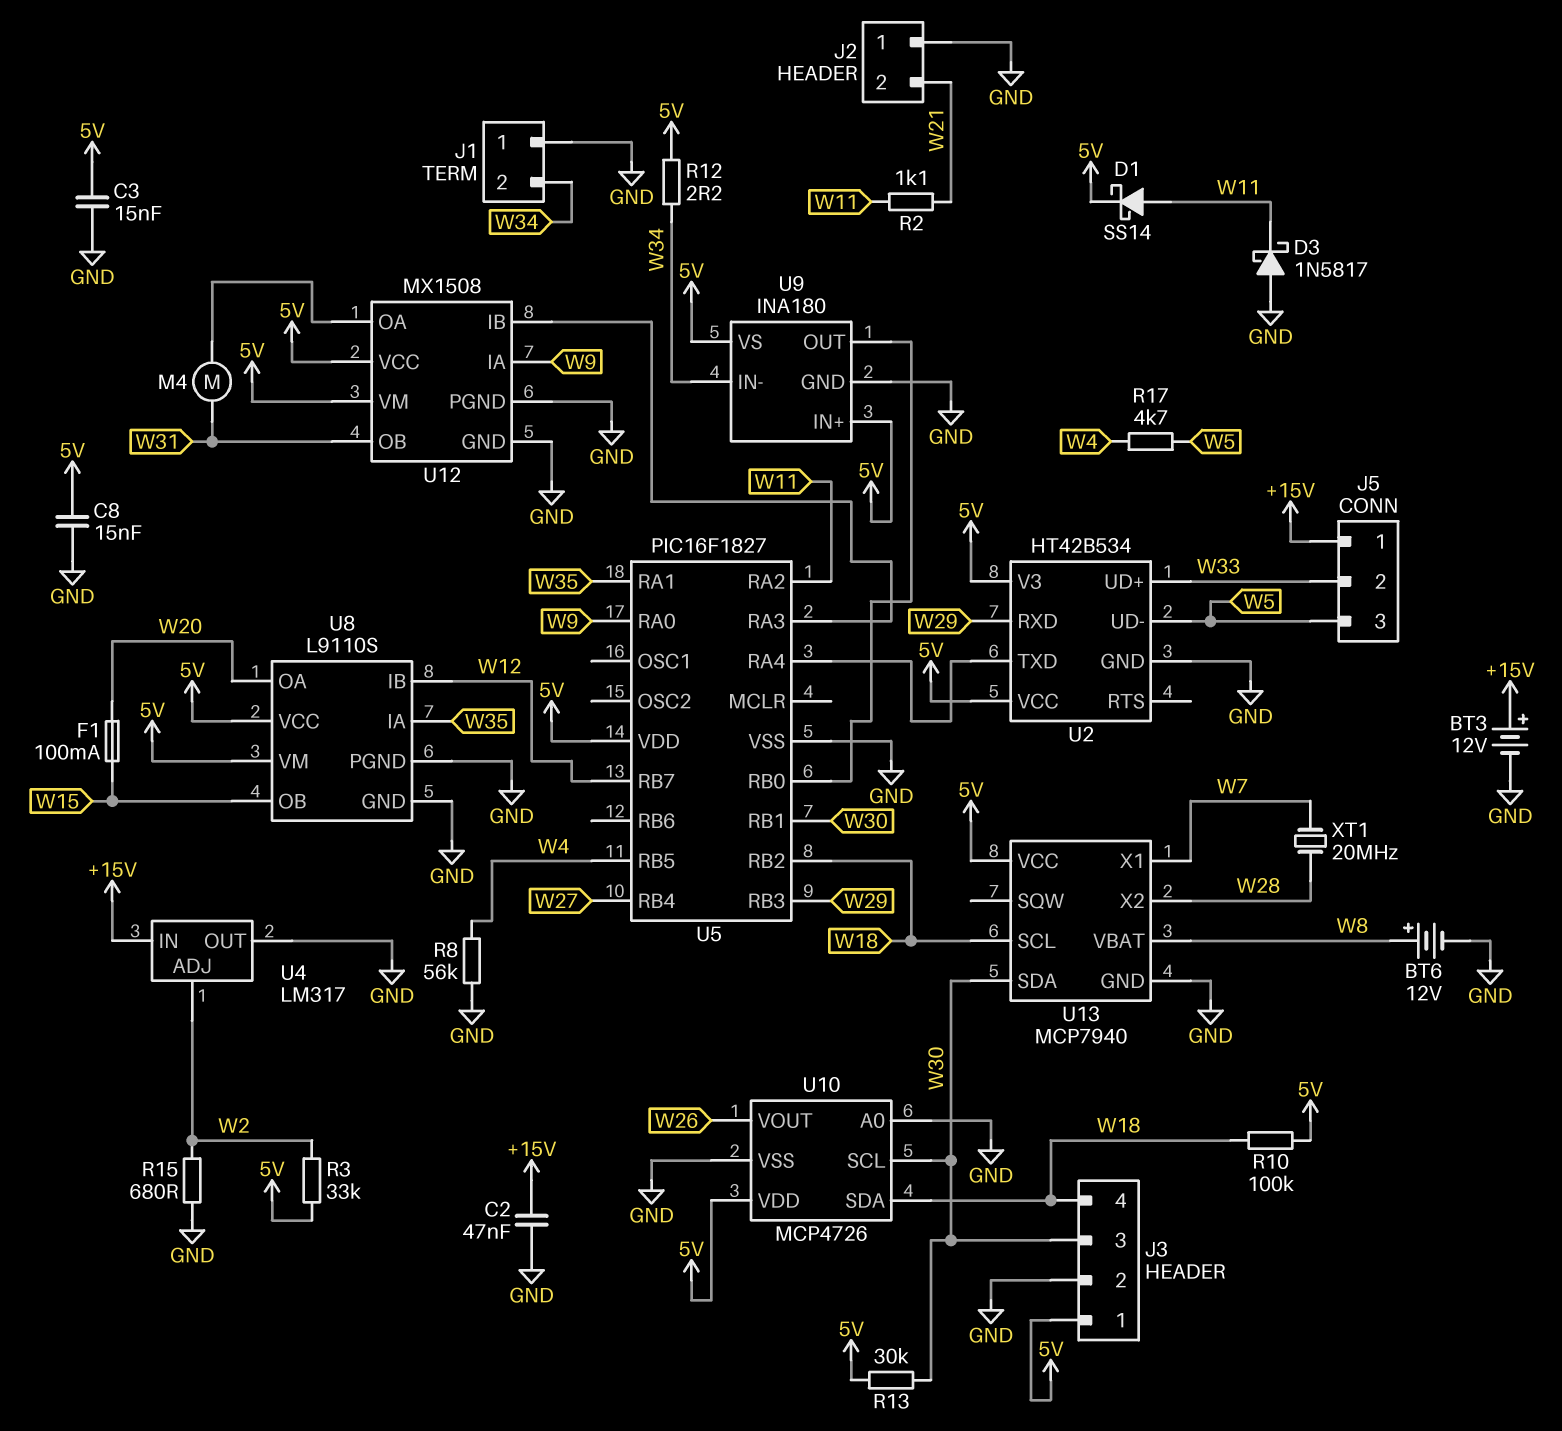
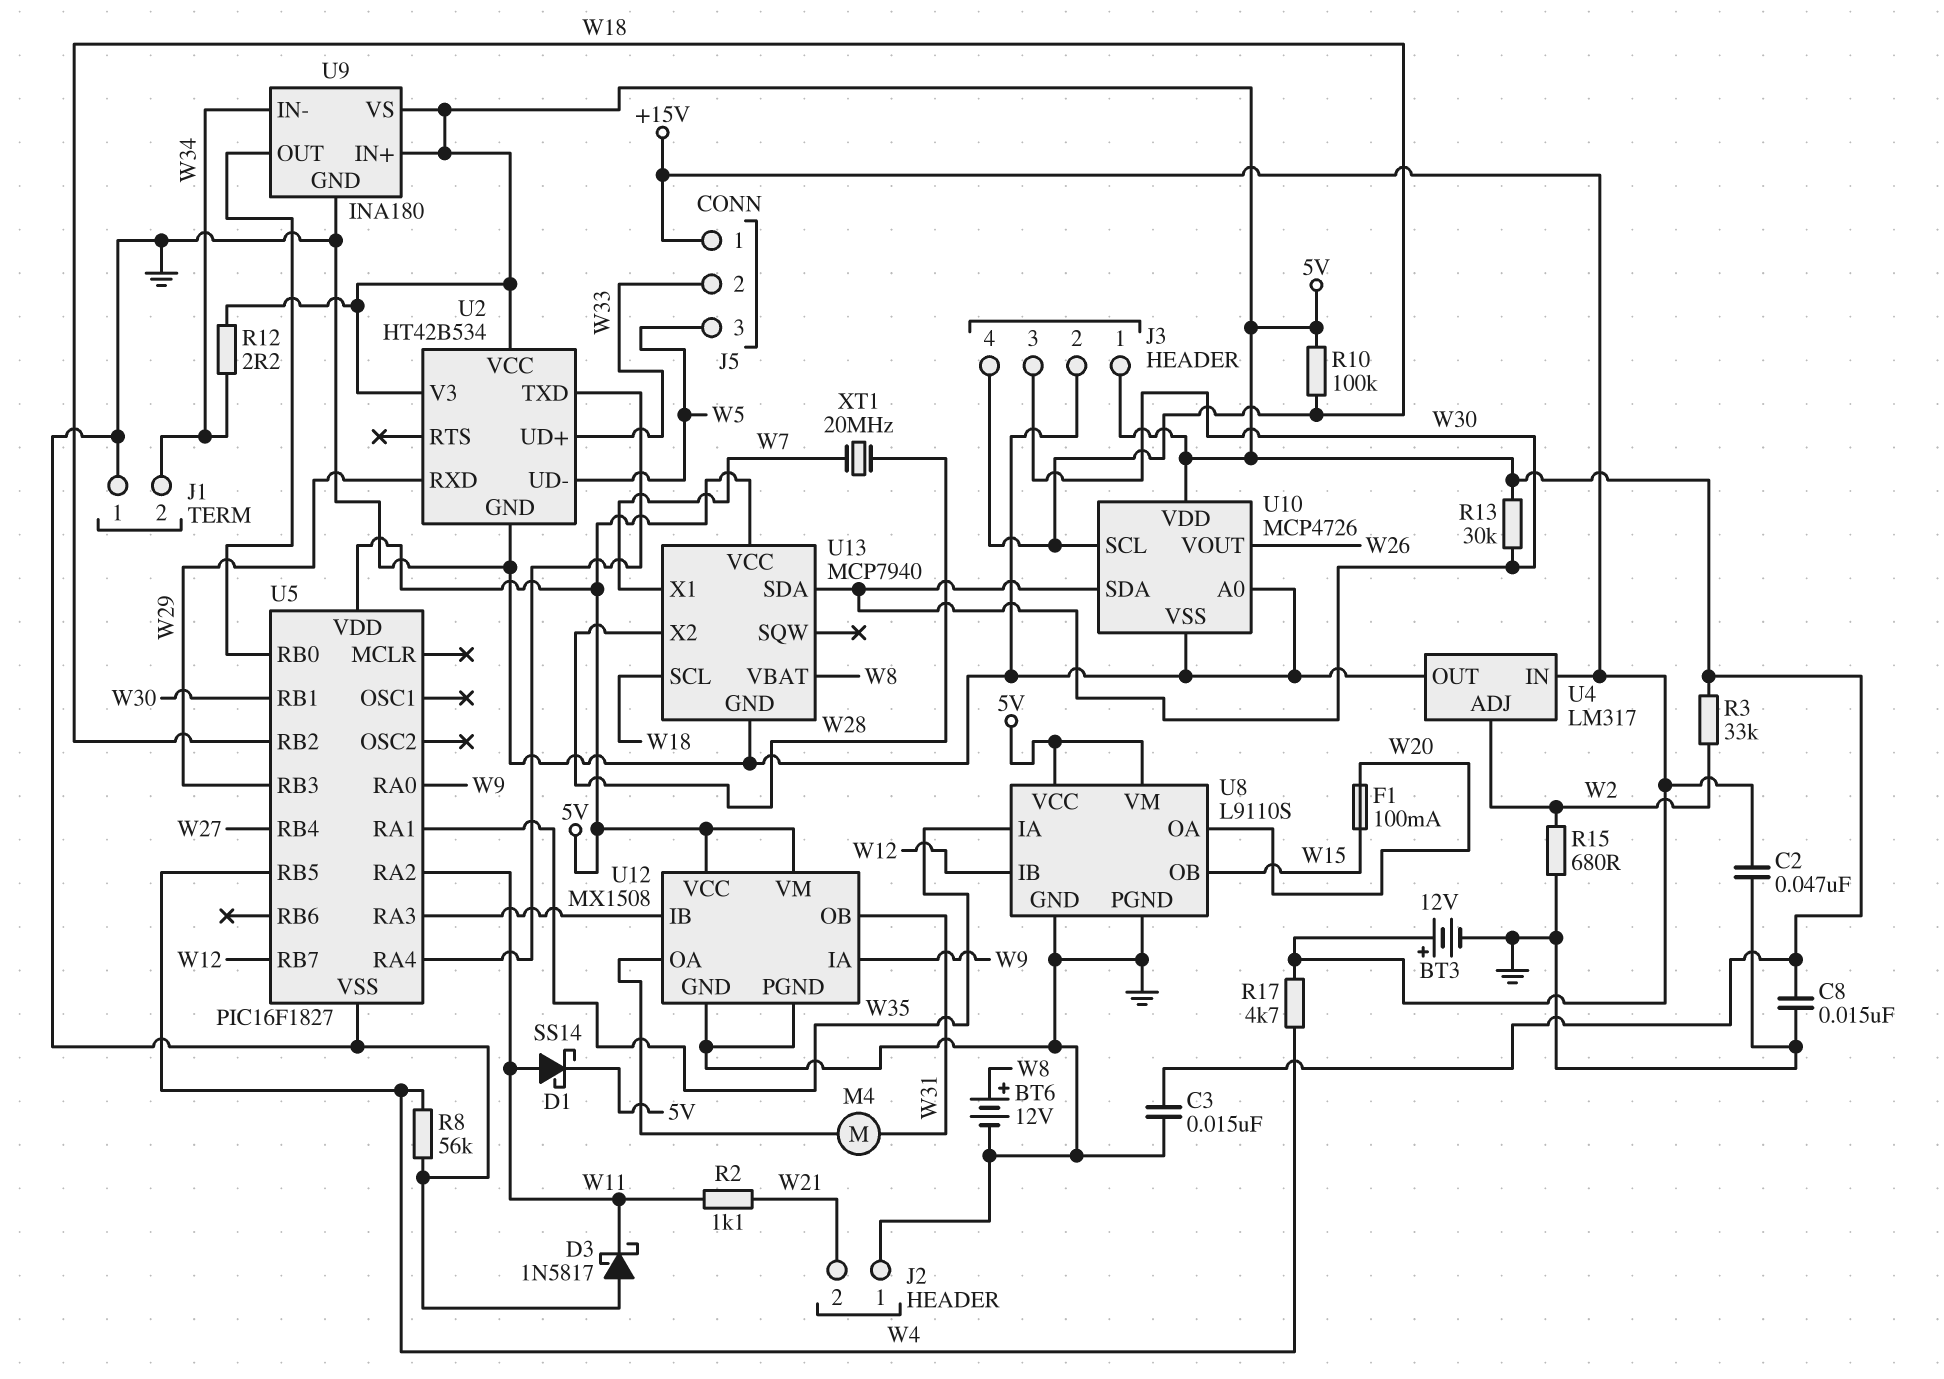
R17: 4.7k (W4, W5) -> 4.7k (+15V, W4)
U10 pin SCL: W30 -> W18
U10 pin SDA: W18 -> W30

